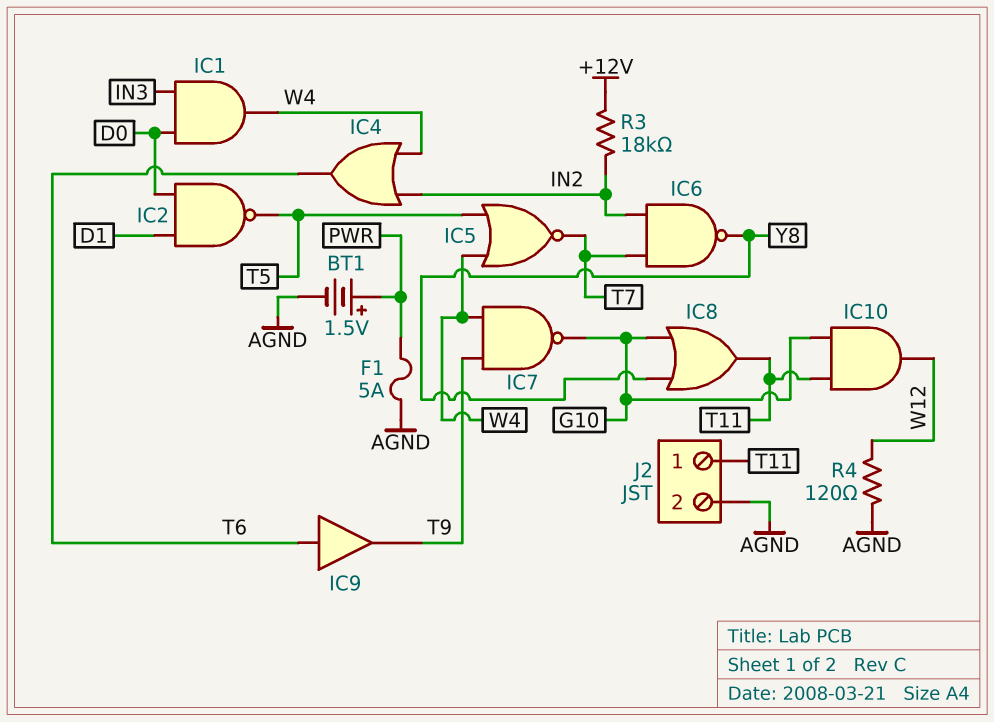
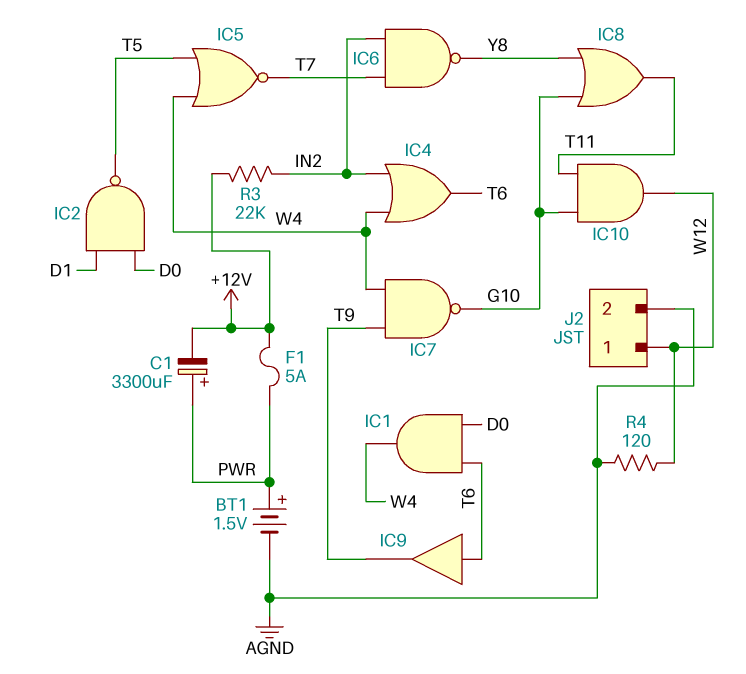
C1: none -> 3300uF (plus PWR, minus +12V)
F1: 5A (AGND, PWR) -> 5A (+12V, PWR)
IC1: AND (in D0, in IN3, out W4) -> AND (in D0, in T6, out W4)
J2 pin 1: T11 -> W12
R3: 18k (+12V, IN2) -> 22k (+12V, IN2)

